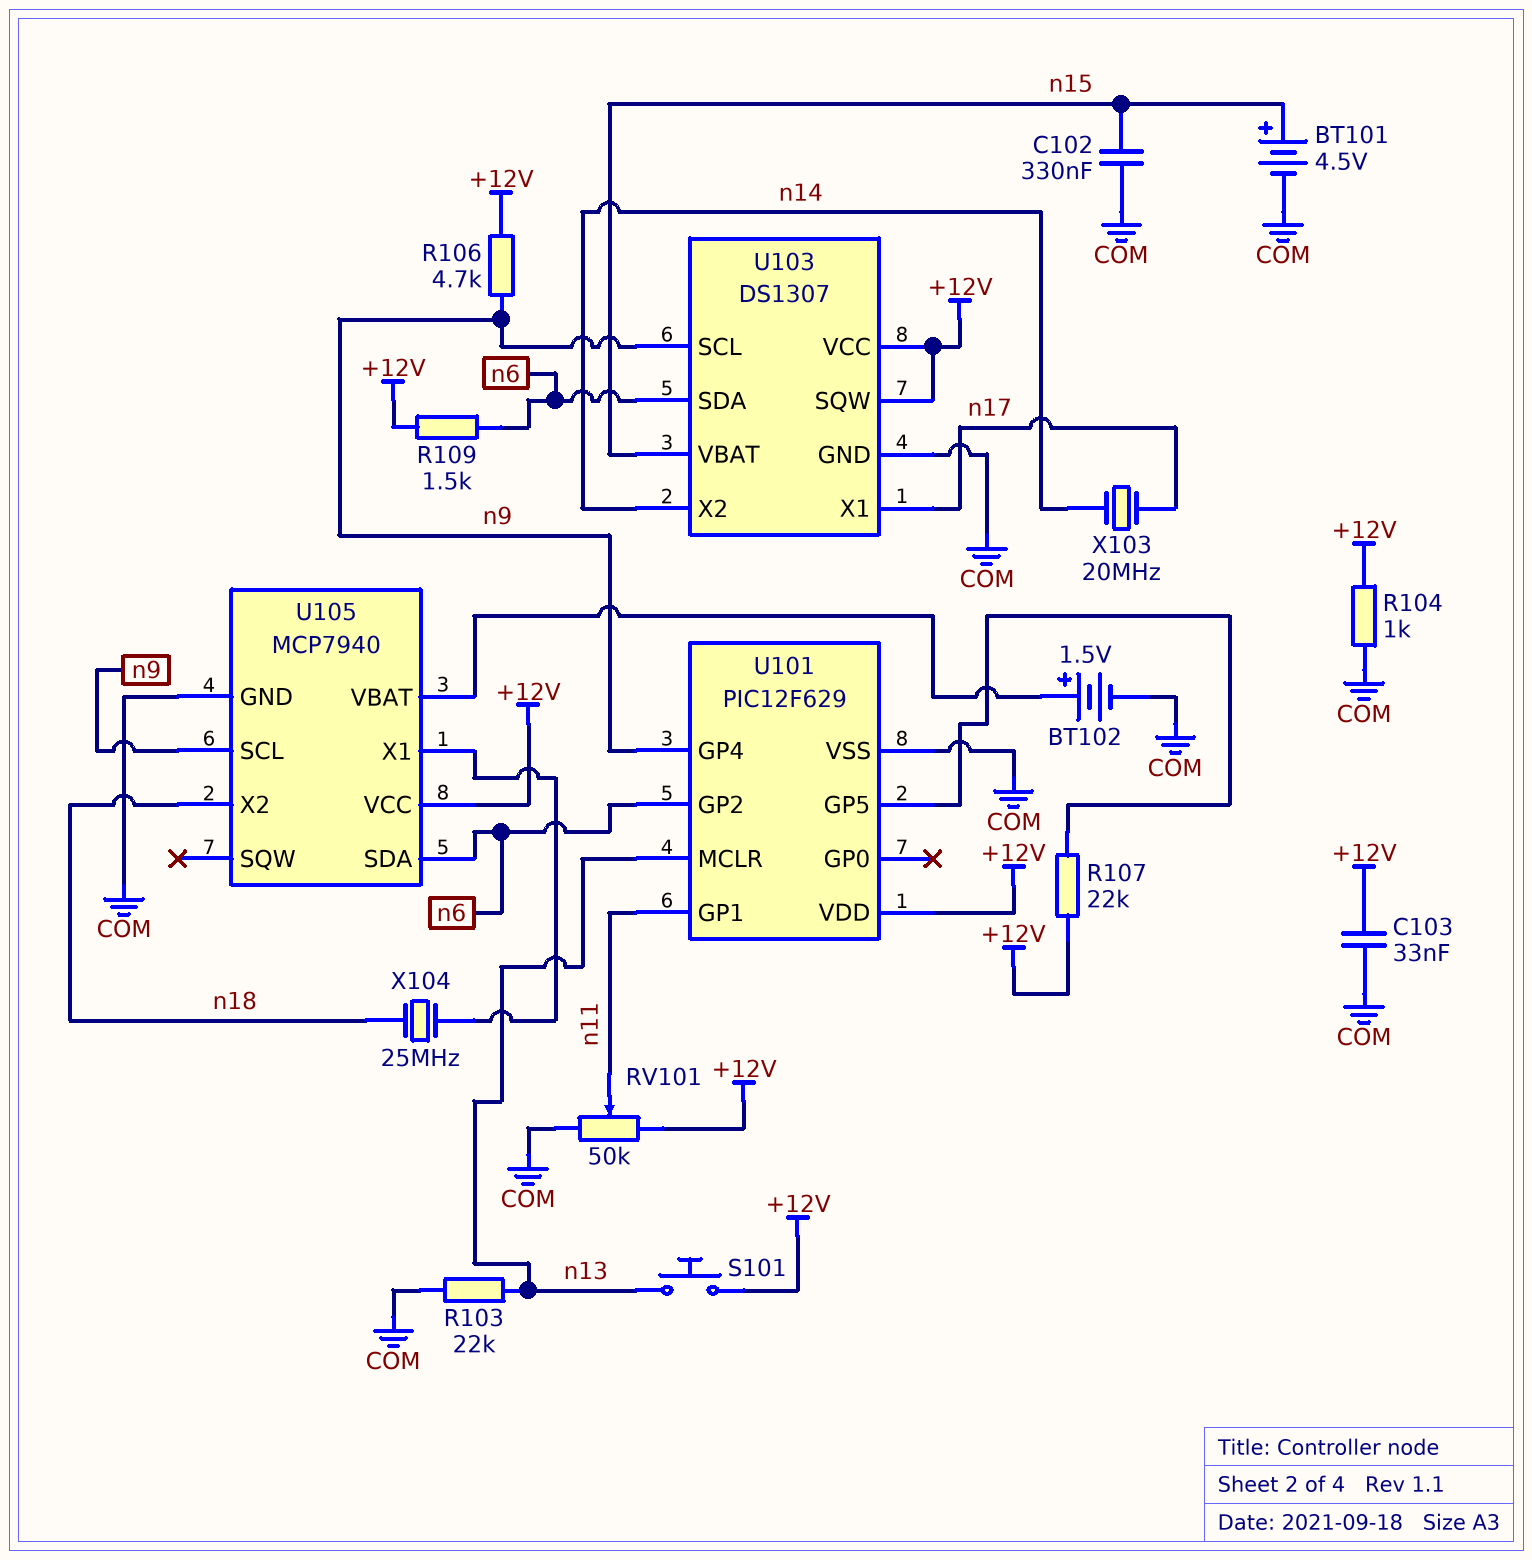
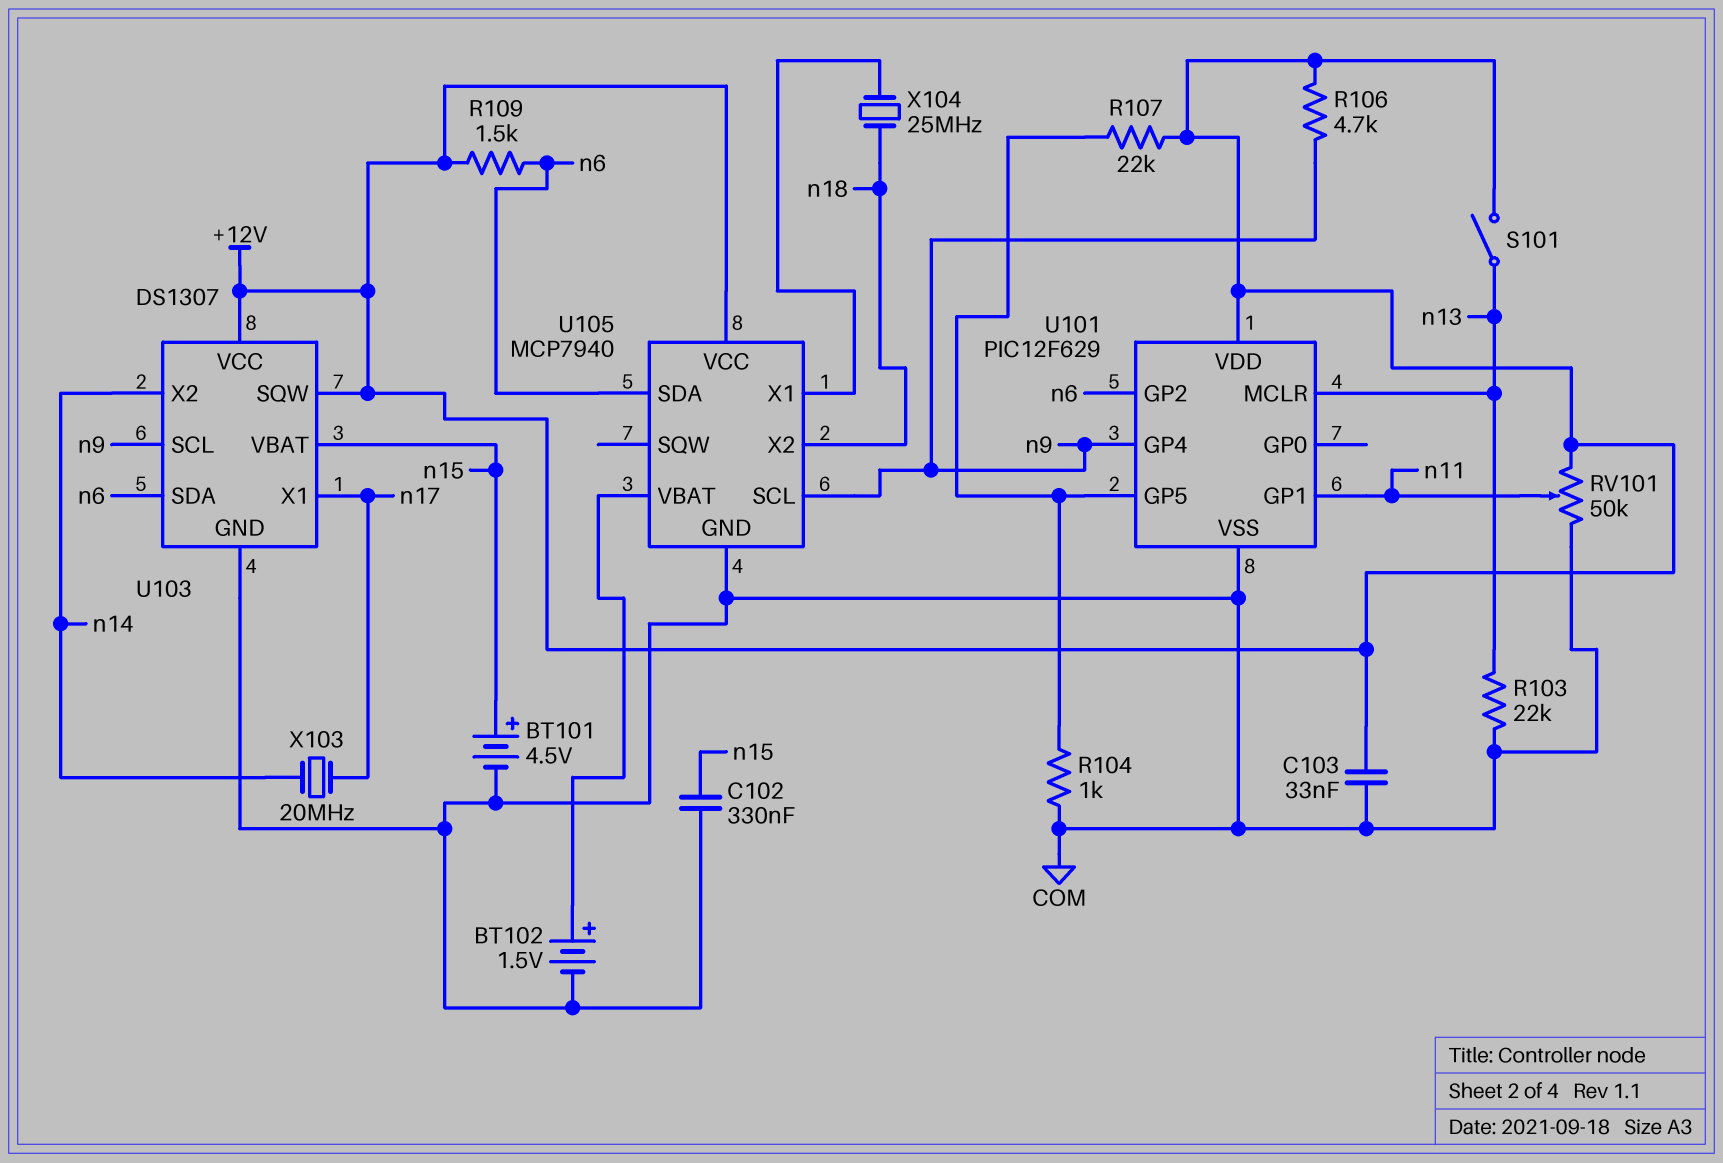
R104: 1k (+12V, COM) -> 1k (COM, U101/GP5)
S101: button (+12V, n13) -> switch (+12V, n13)

